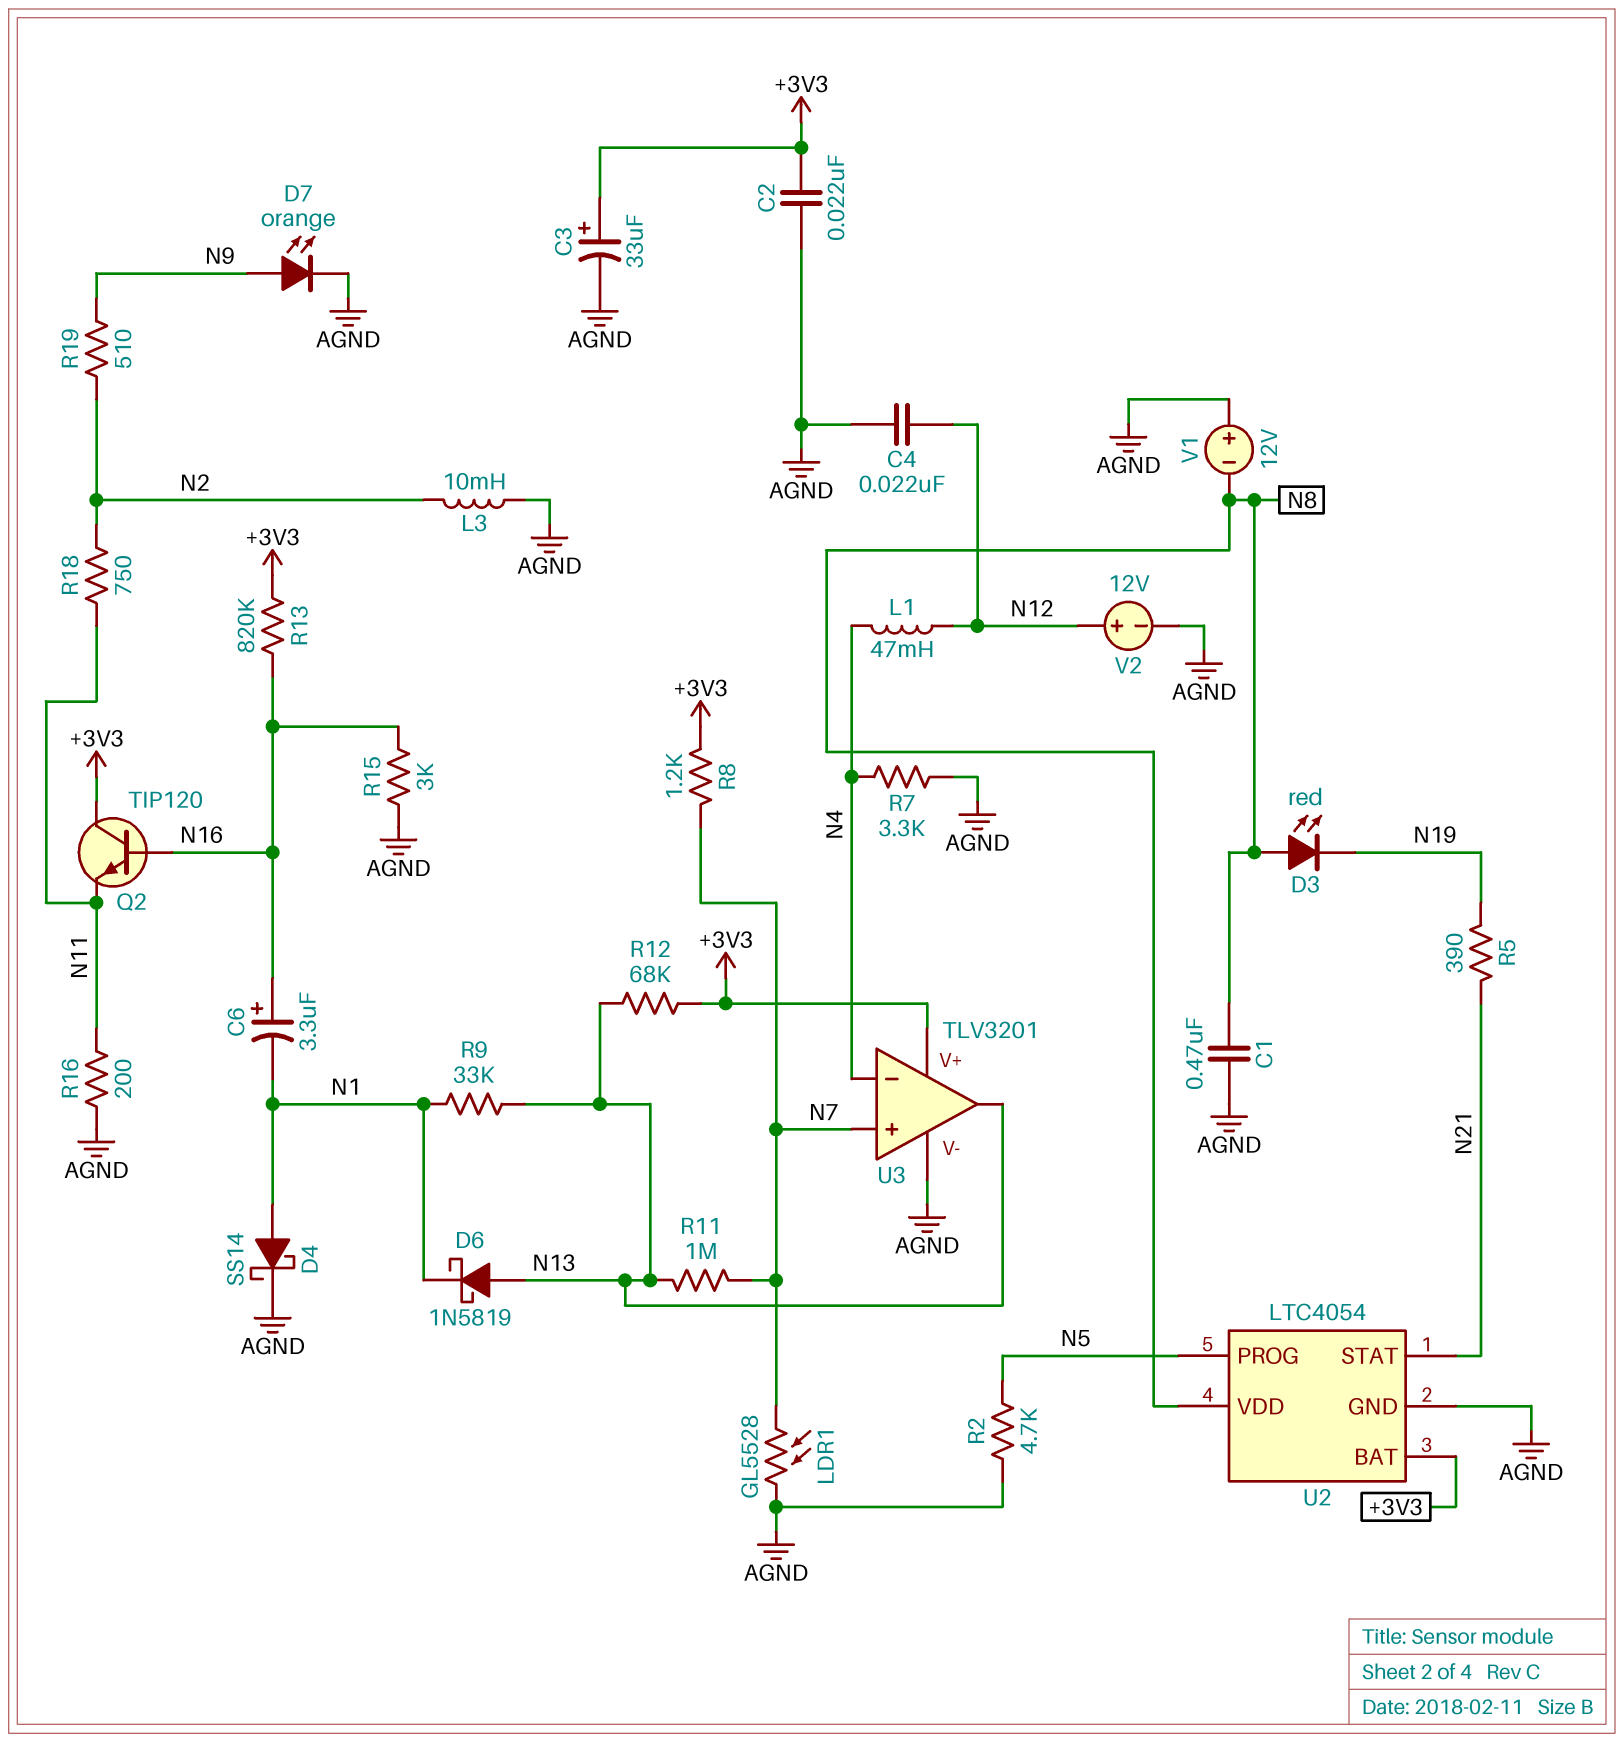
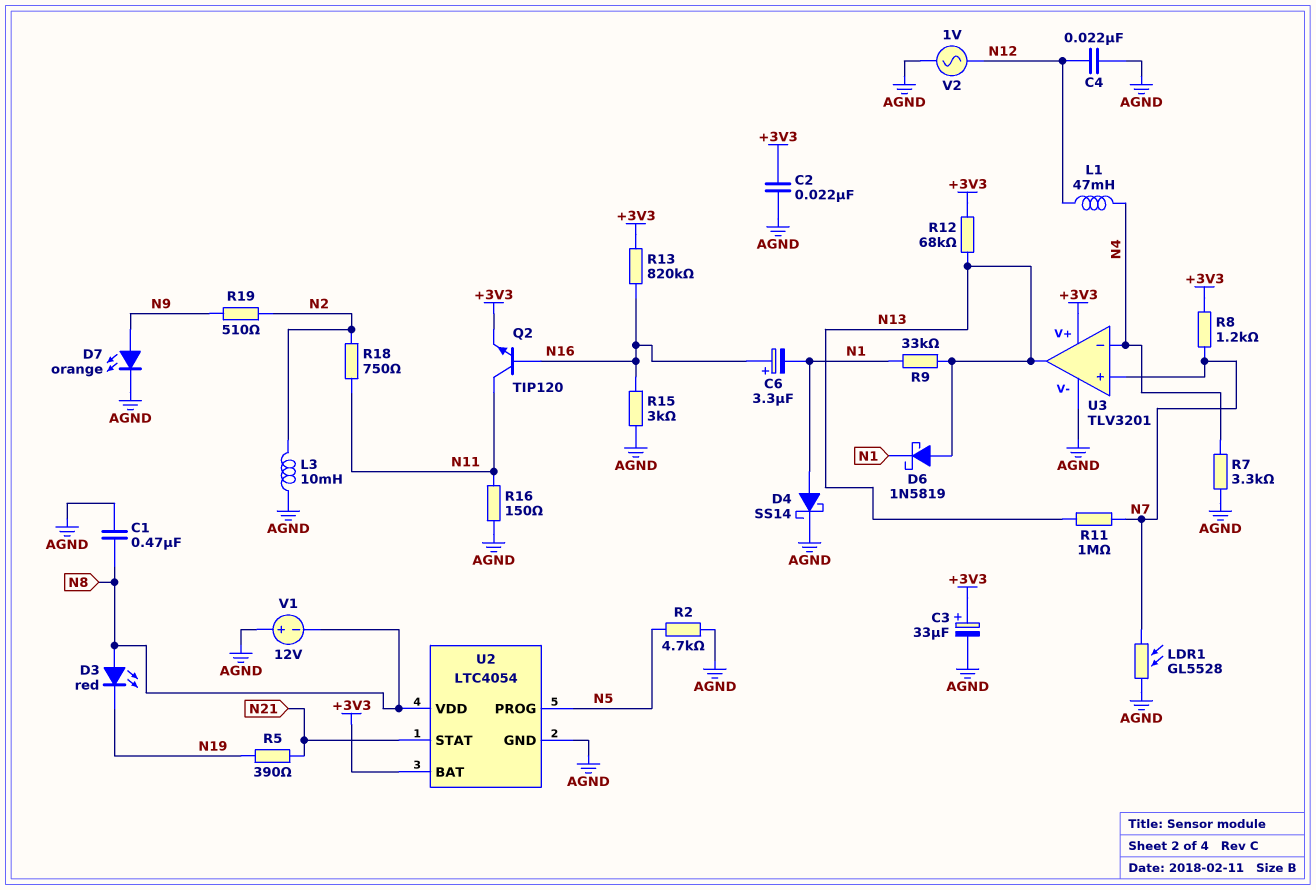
Q2: NPN TIP120 (B N16, C +3V3, E N11) -> NPN TIP120 (B N16, C N11, E +3V3)
R16: 200 (AGND, N11) -> 150 (AGND, N11)
V2: 12V (plus N12, minus AGND) -> AC 1V (AGND, N12)

